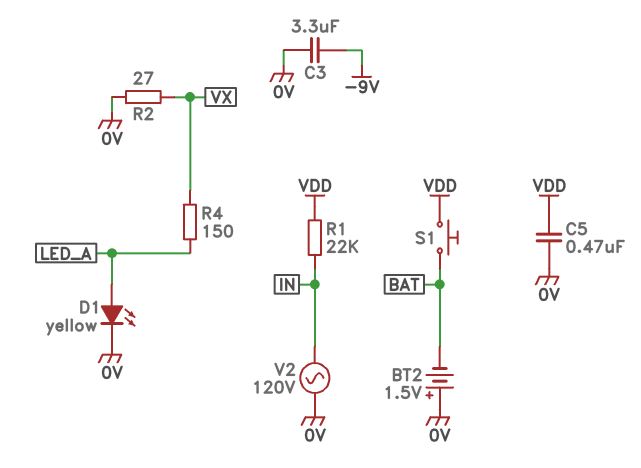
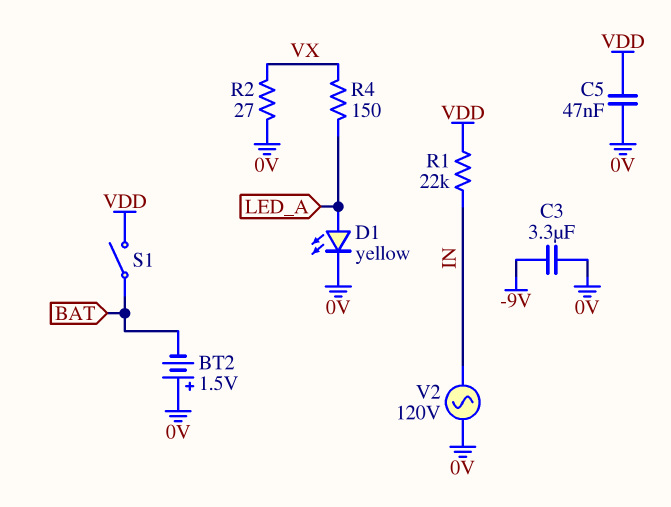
C5: 470nF (0V, VDD) -> 47nF (0V, VDD)
S1: button (BAT, VDD) -> switch (BAT, VDD)

